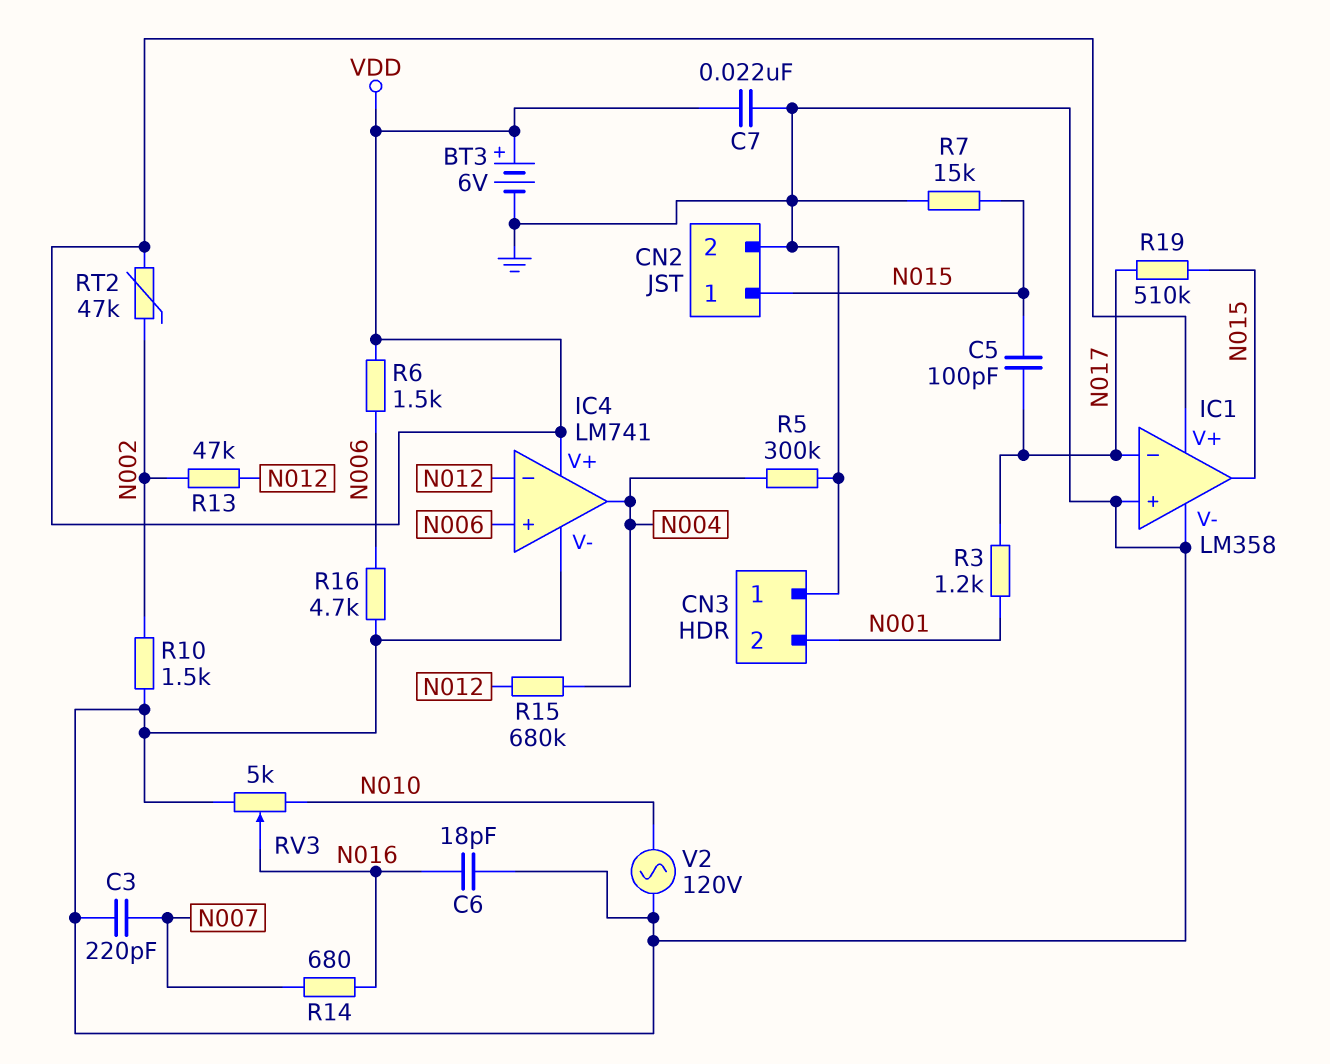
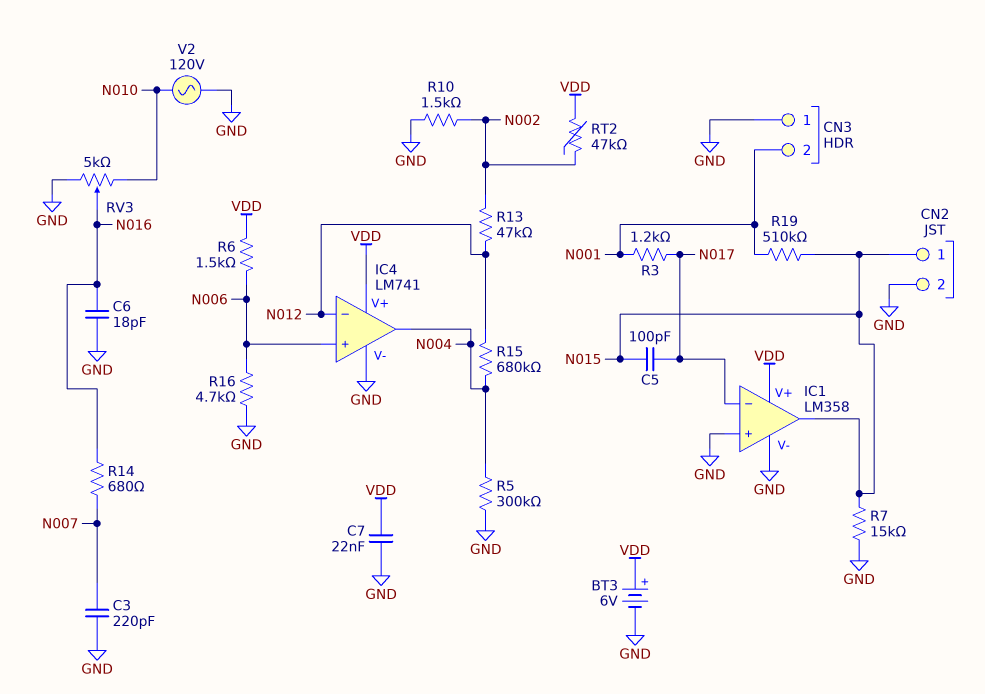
R19: 510k (N015, N017) -> 510k (N001, N015)

